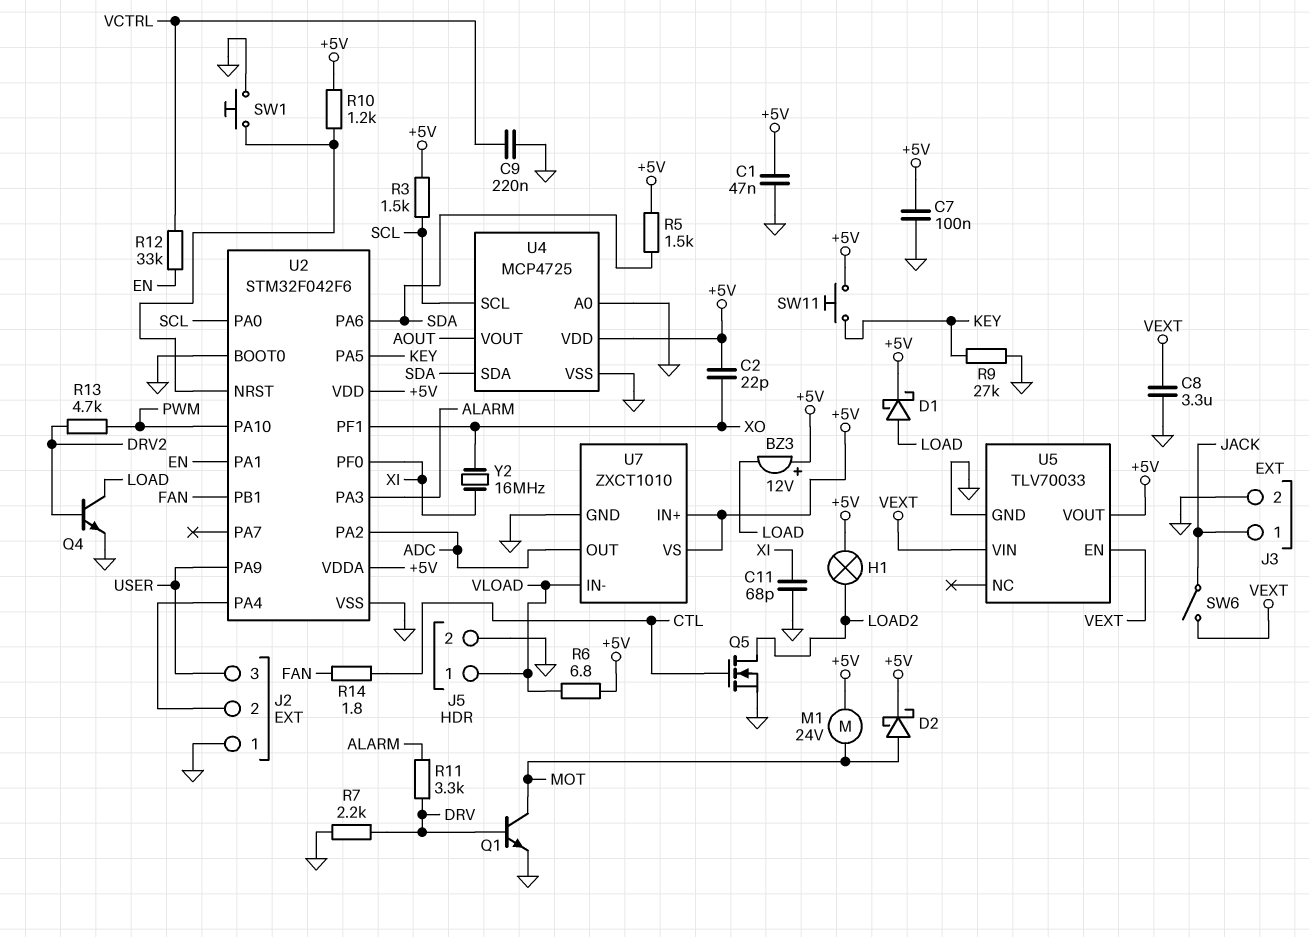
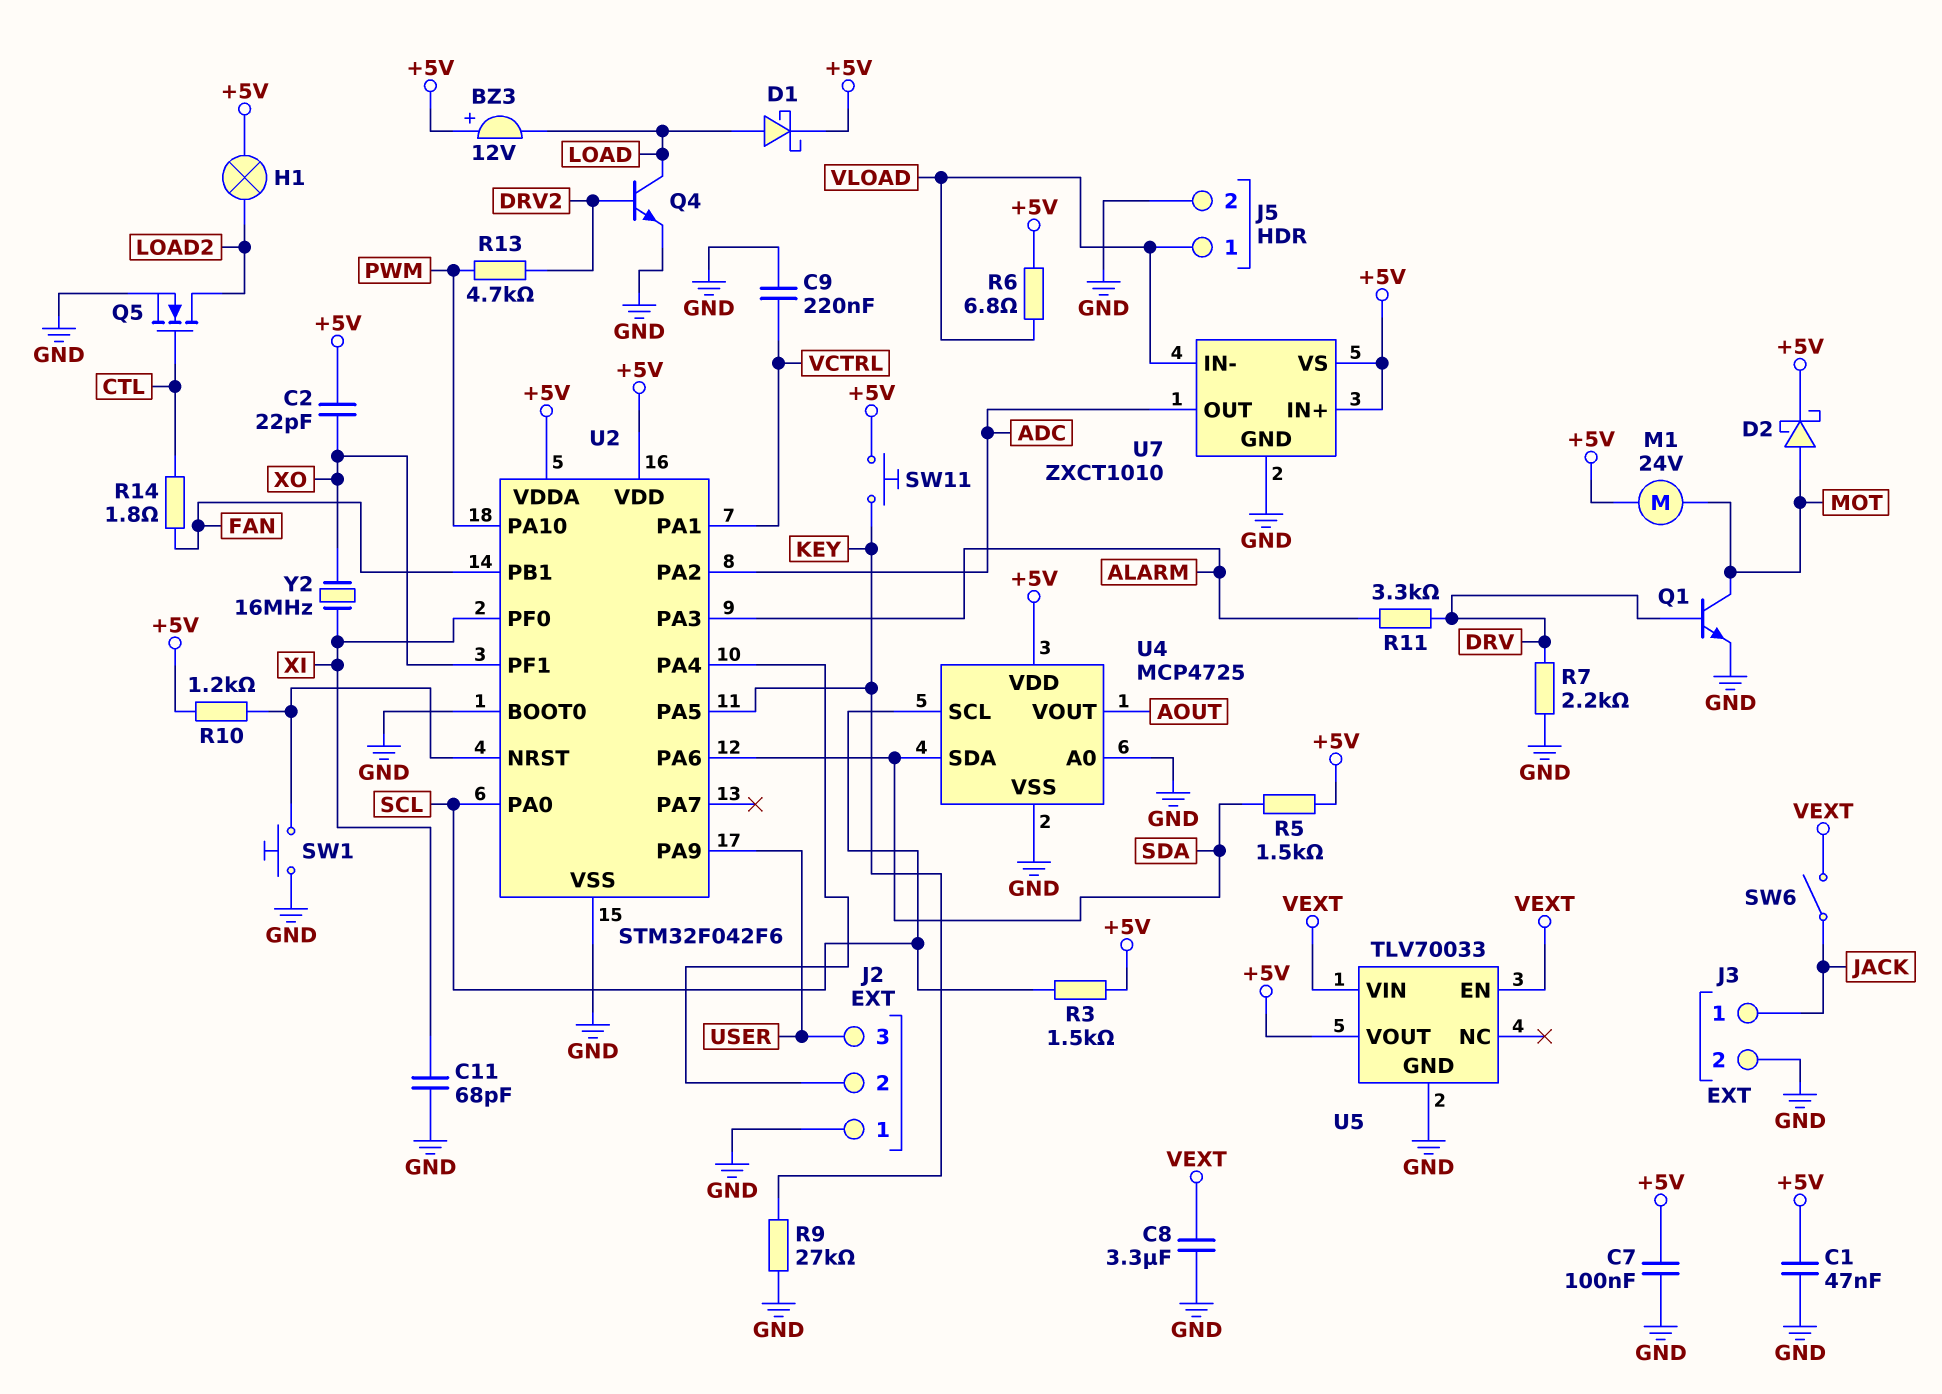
R12: 33k (EN, VCTRL) -> none
U2 pin PA1: EN -> VCTRL

